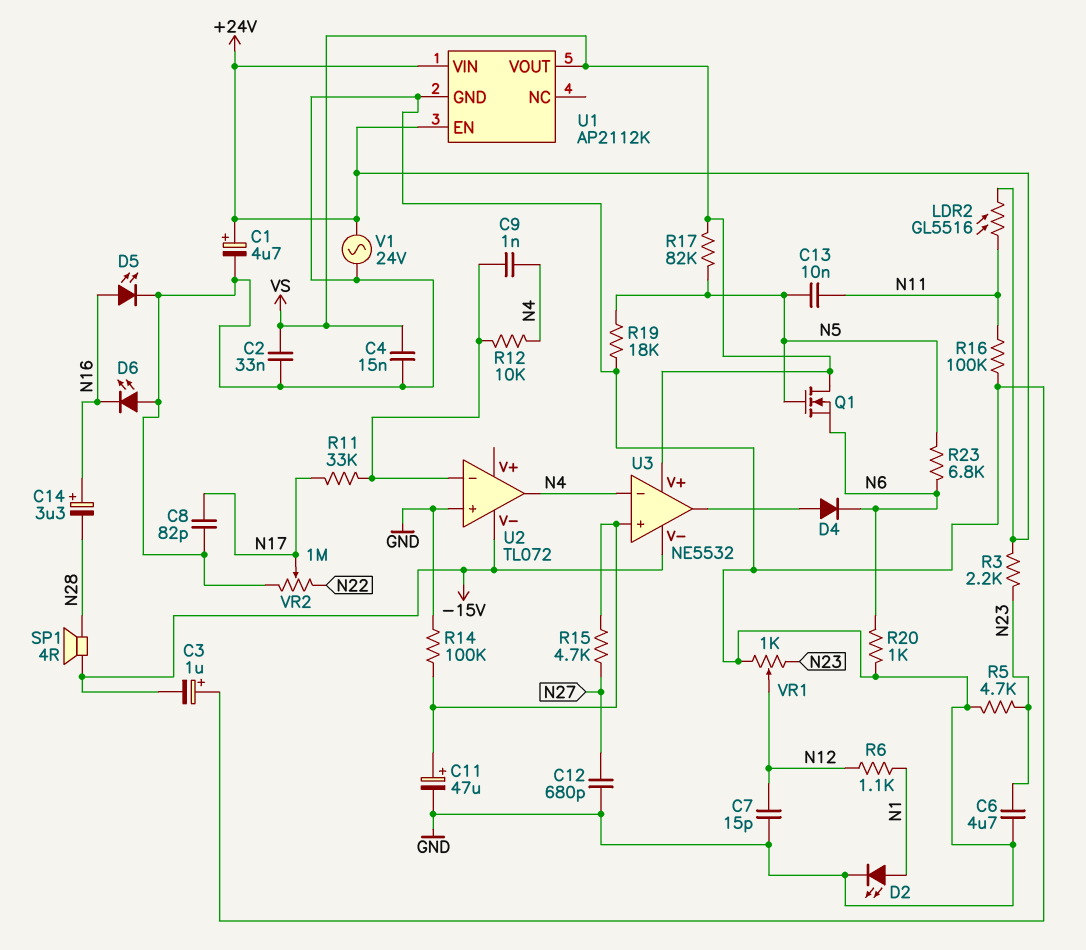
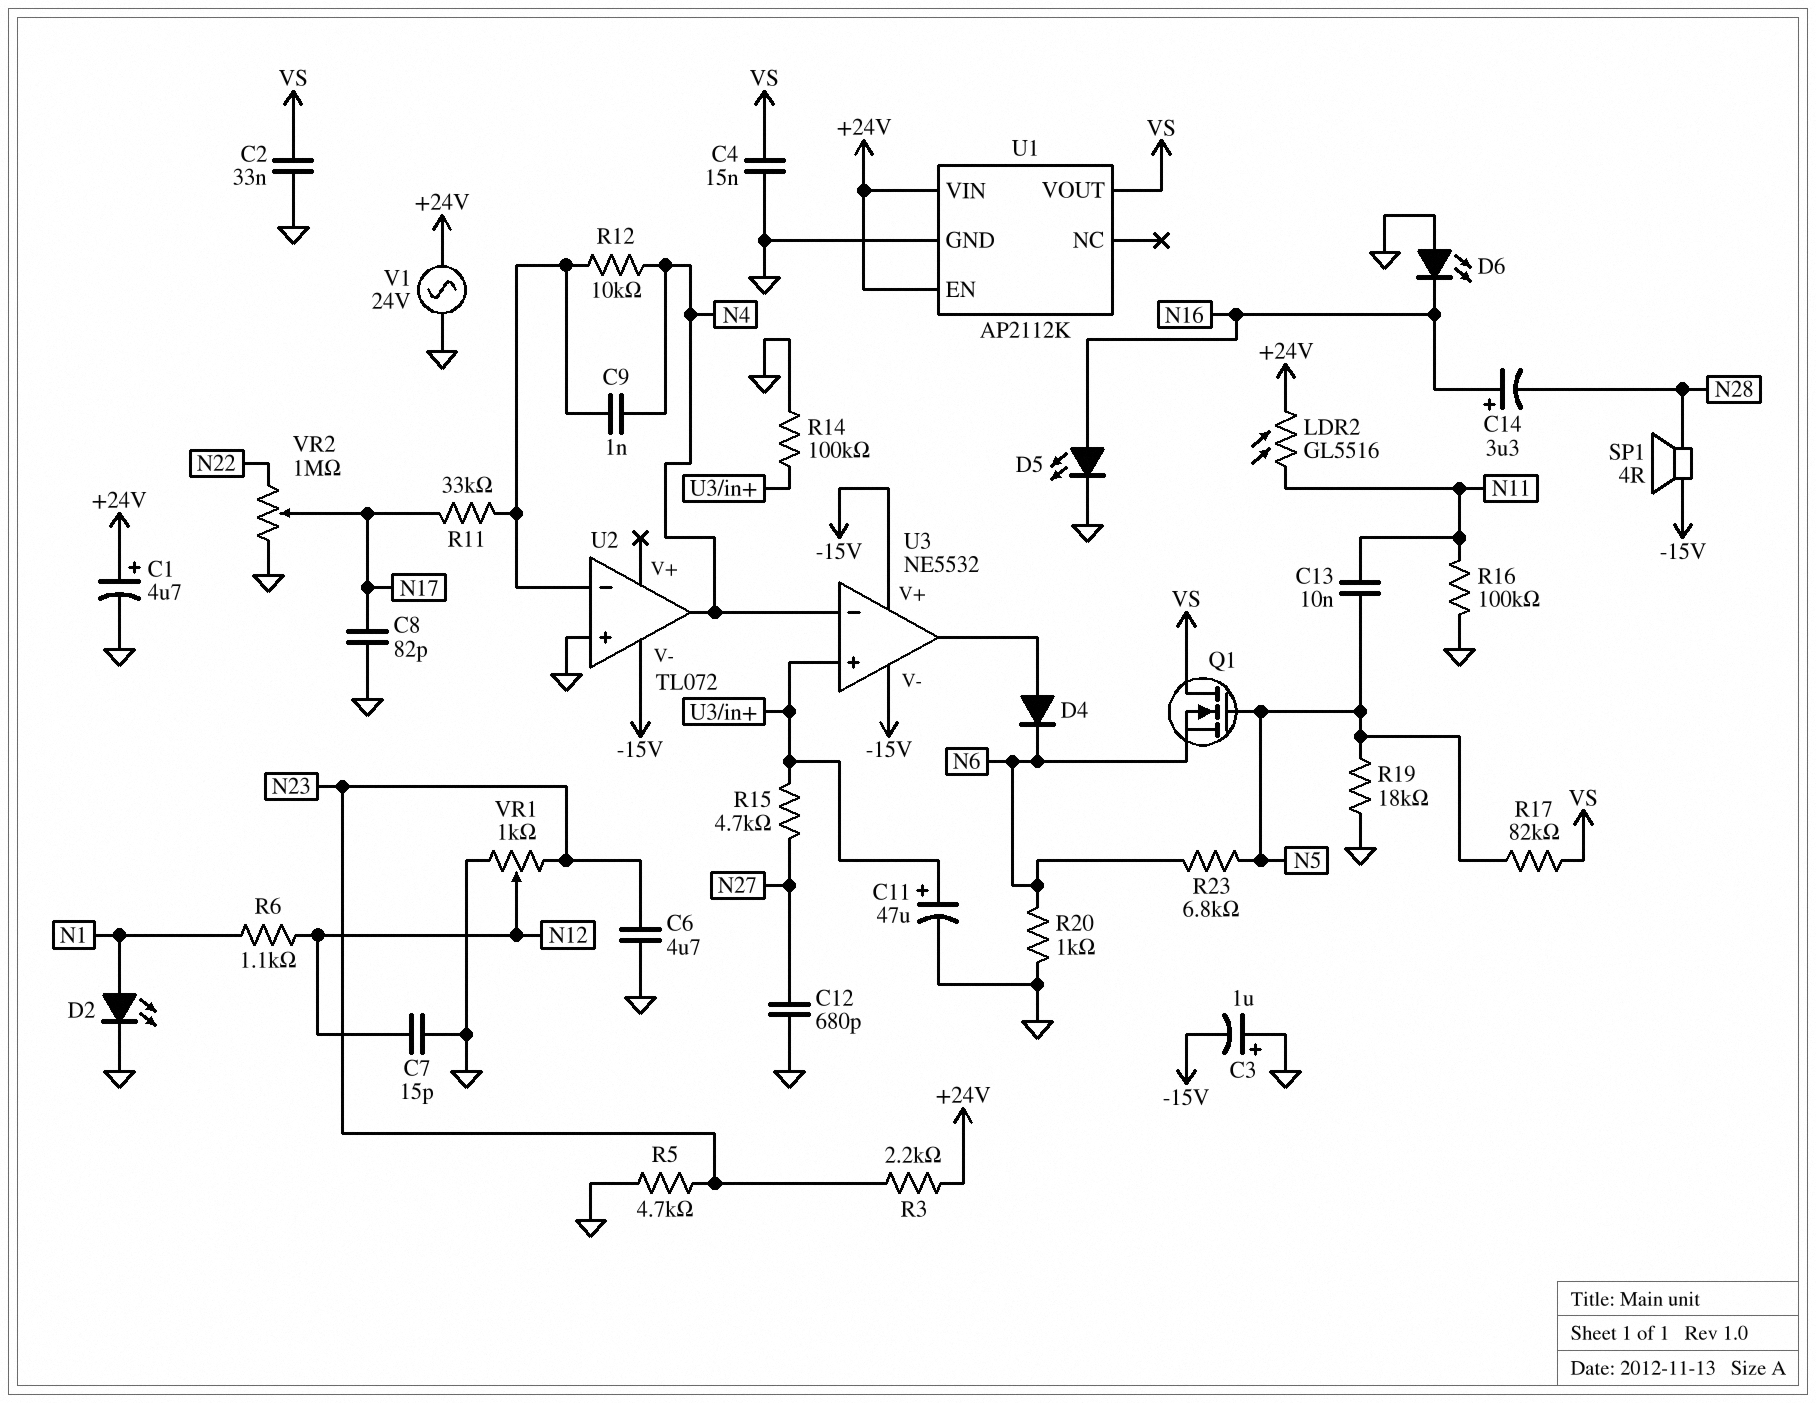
U3 pin V+: VS -> -15V

